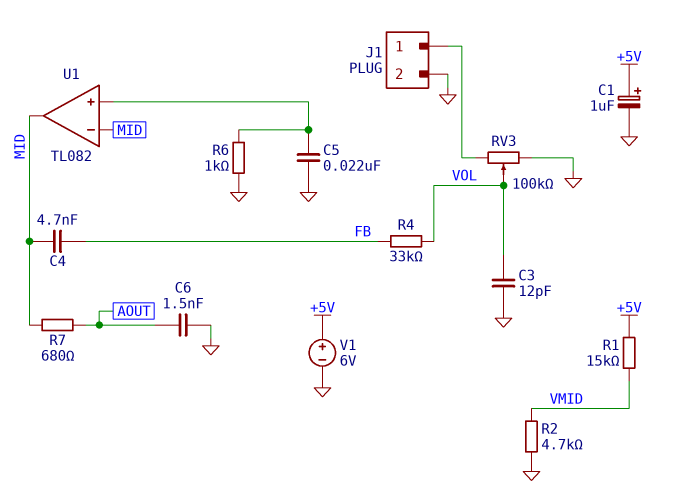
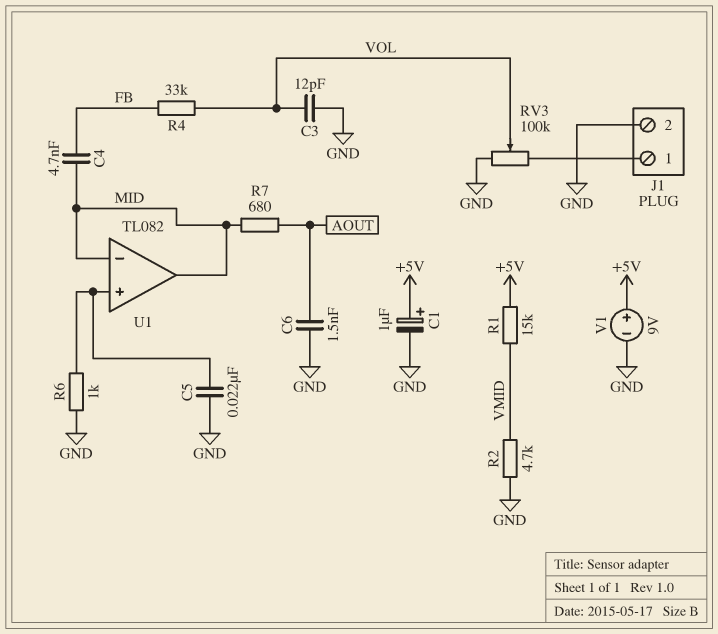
V1: 6V (plus +5V, minus GND) -> 9V (plus +5V, minus GND)

